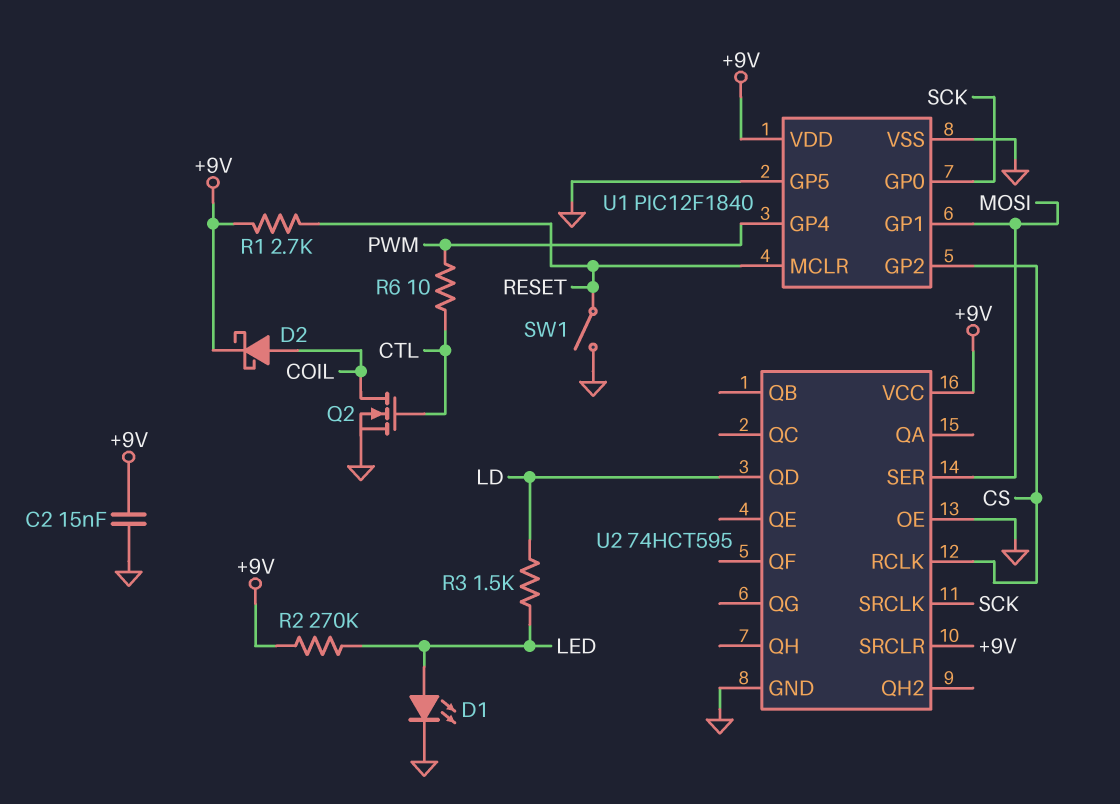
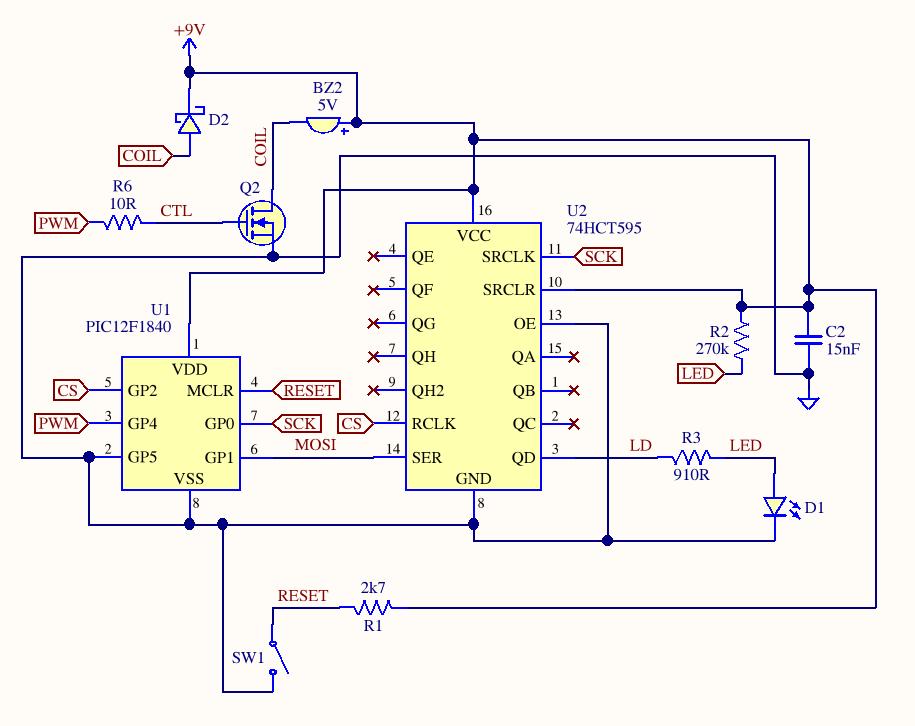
BZ2: none -> buzzer 5V (plus +9V, minus COIL)
R3: 1.5k (LD, LED) -> 910 (LD, LED)

